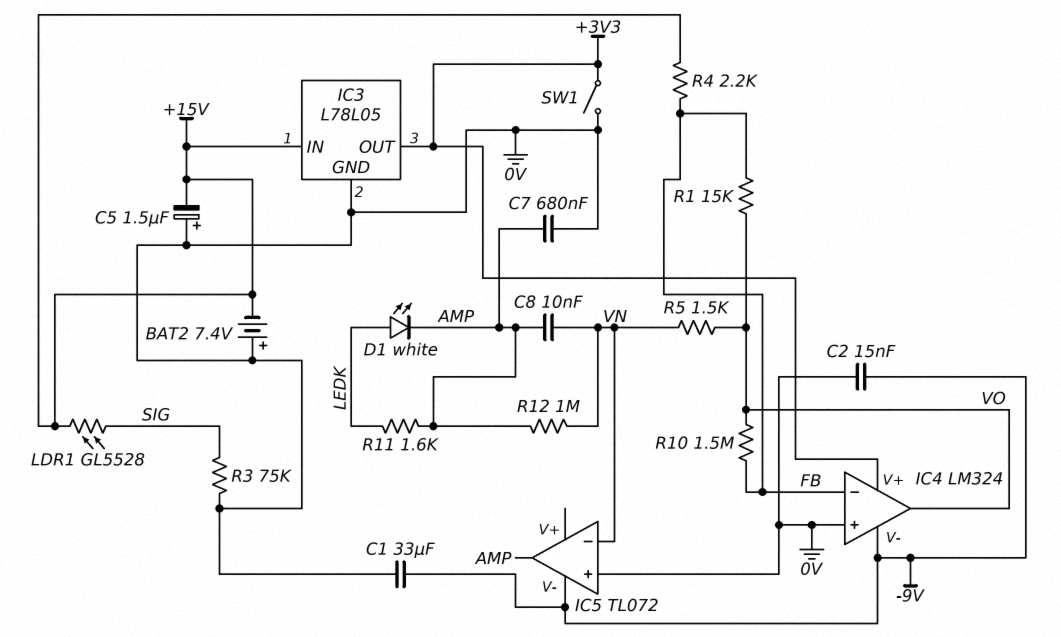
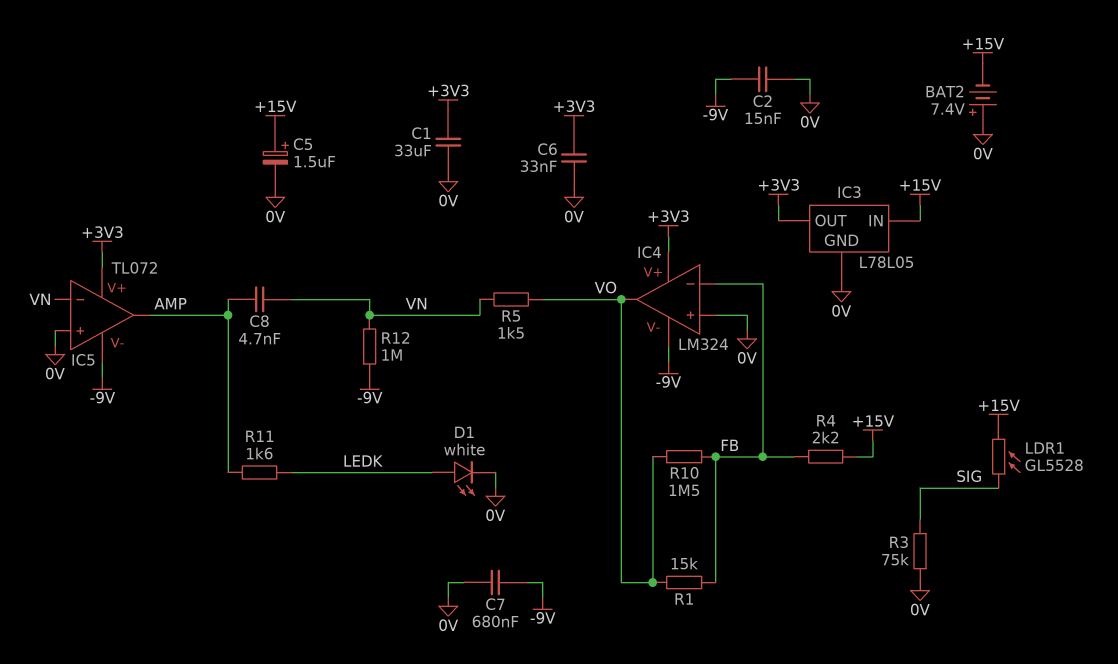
C1: 33uF (-9V, 0V) -> 33uF (+3V3, 0V)
C5: 1.5uF (plus 0V, minus +15V) -> 1.5uF (plus +15V, minus 0V)
C6: none -> 33nF (+3V3, 0V)
C7: 680nF (0V, AMP) -> 680nF (-9V, 0V)
C8: 10nF (AMP, VN) -> 4.7nF (AMP, VN)
D1: LED white (A LEDK, K AMP) -> LED white (A LEDK, K 0V)
IC5 pin V+: none -> +3V3
R12: 1M (AMP, VN) -> 1M (-9V, VN)
SW1: switch (+3V3, 0V) -> none

